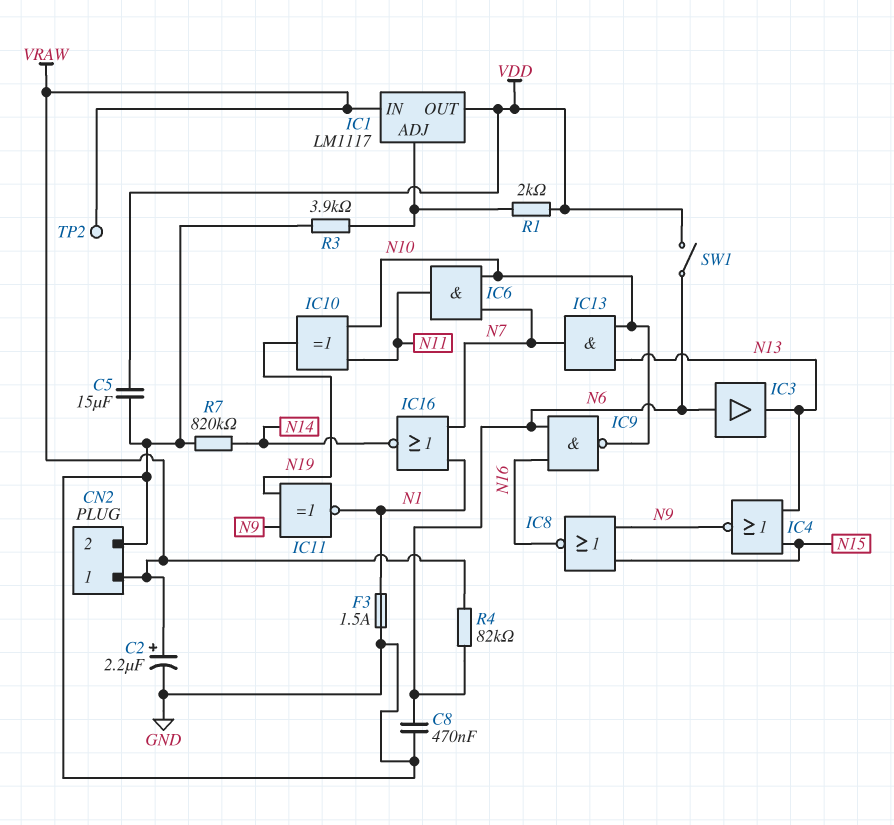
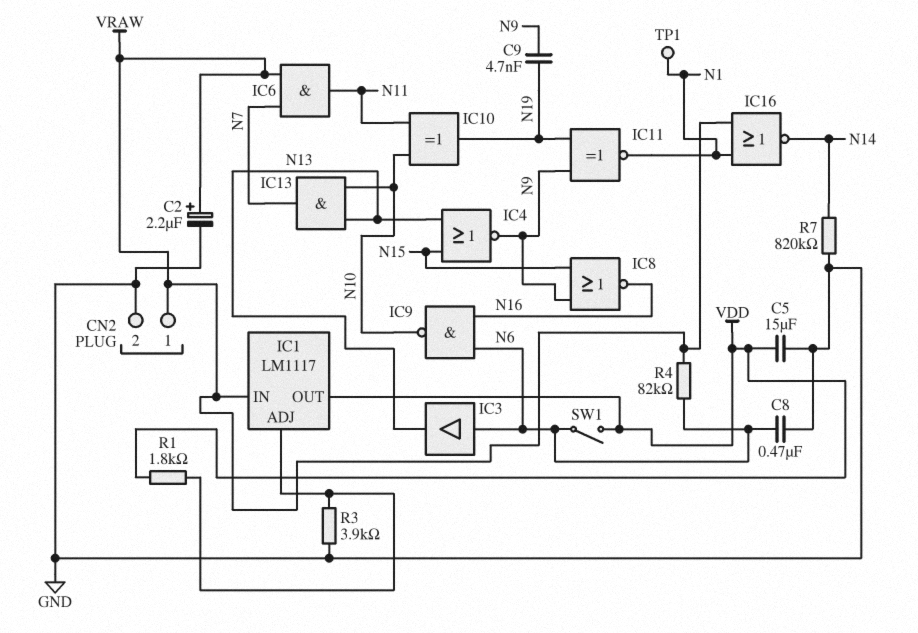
C9: none -> 4.7nF (N9, N19)
F3: 1.5A (GND, N1) -> none
IC6: AND (in N7, in N10, out N11) -> AND (in N7, in VRAW, out N11)
IC16: NOR (in N1, in N7, out N14) -> NOR (in N1, in VRAW, out N14)
R1: 2k (IC1/ADJ, VDD) -> 1.8k (IC1/ADJ, VDD)
TP1: none -> test point (N1)
TP2: test point (VRAW) -> none

